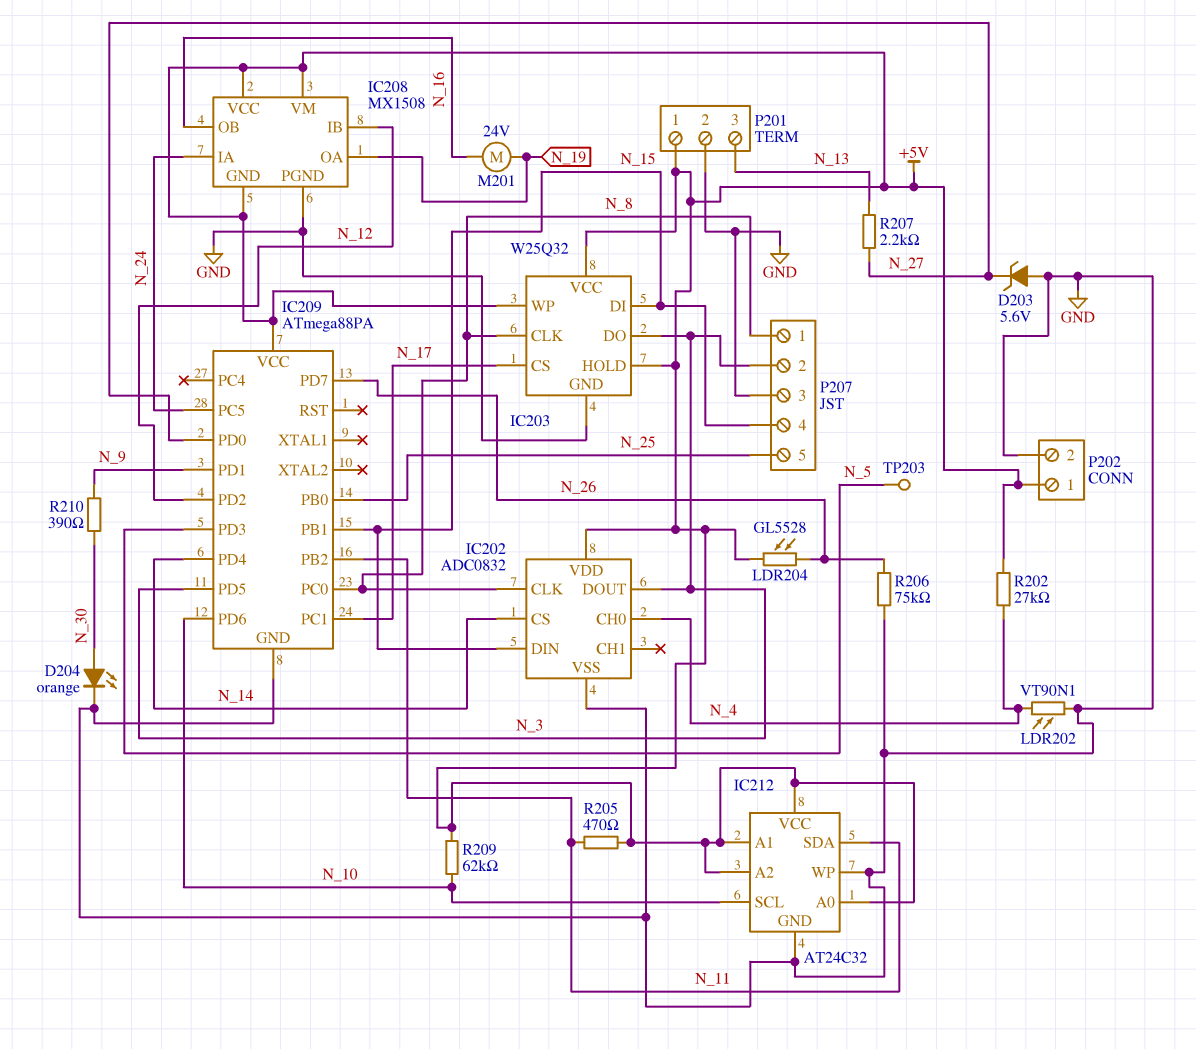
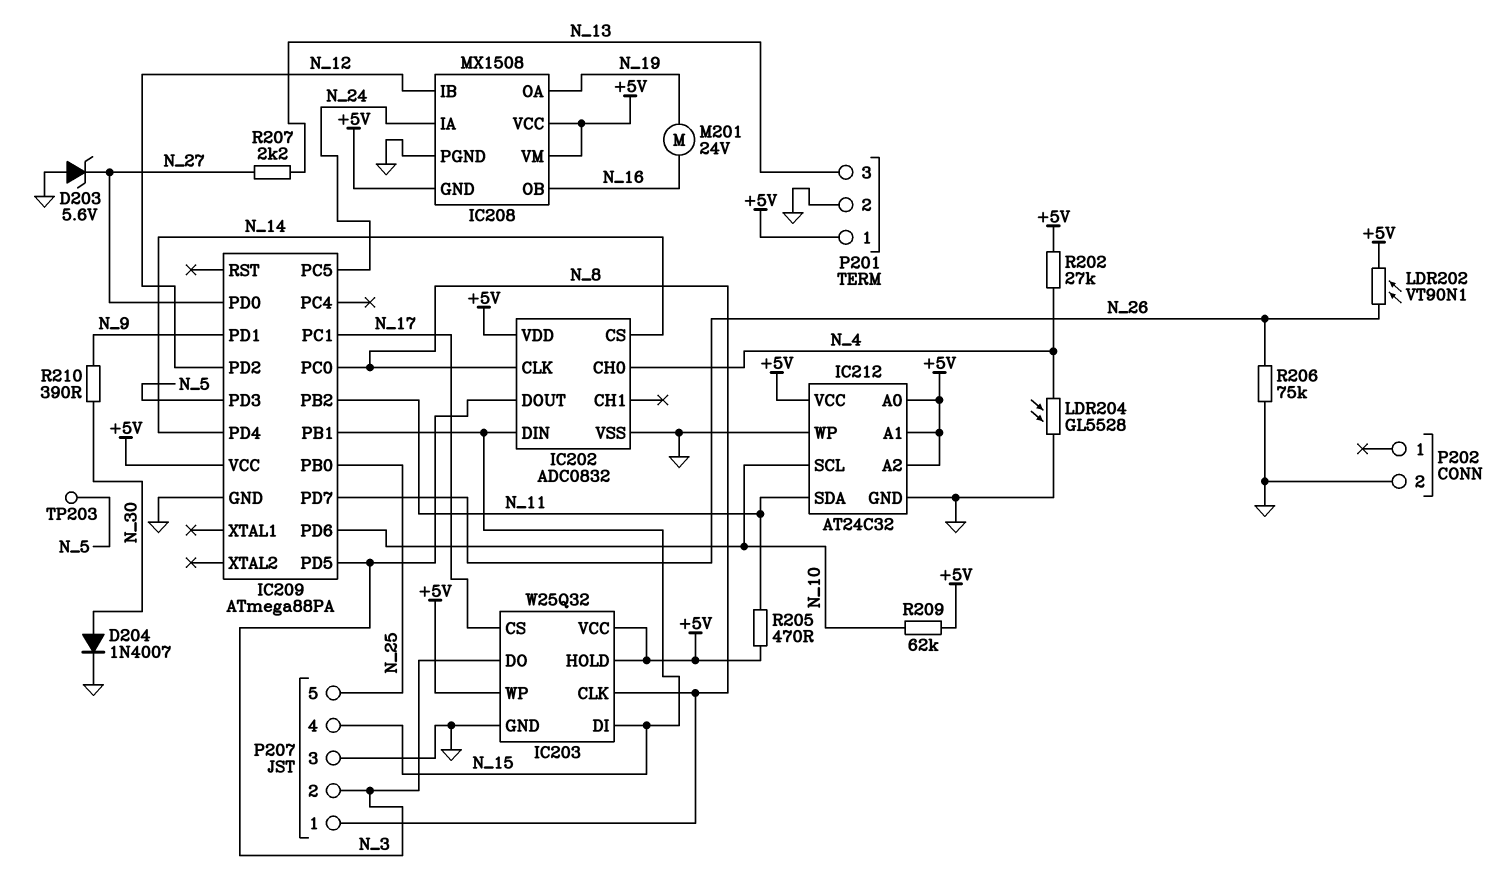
D204: LED orange (A N_30, K GND) -> diode 1N4007 (A N_30, K GND)
LDR202: VT90N1 (GND, N_4) -> VT90N1 (+5V, N_26)
LDR204: GL5528 (+5V, N_26) -> GL5528 (GND, N_4)
P202 pin 1: +5V -> none

